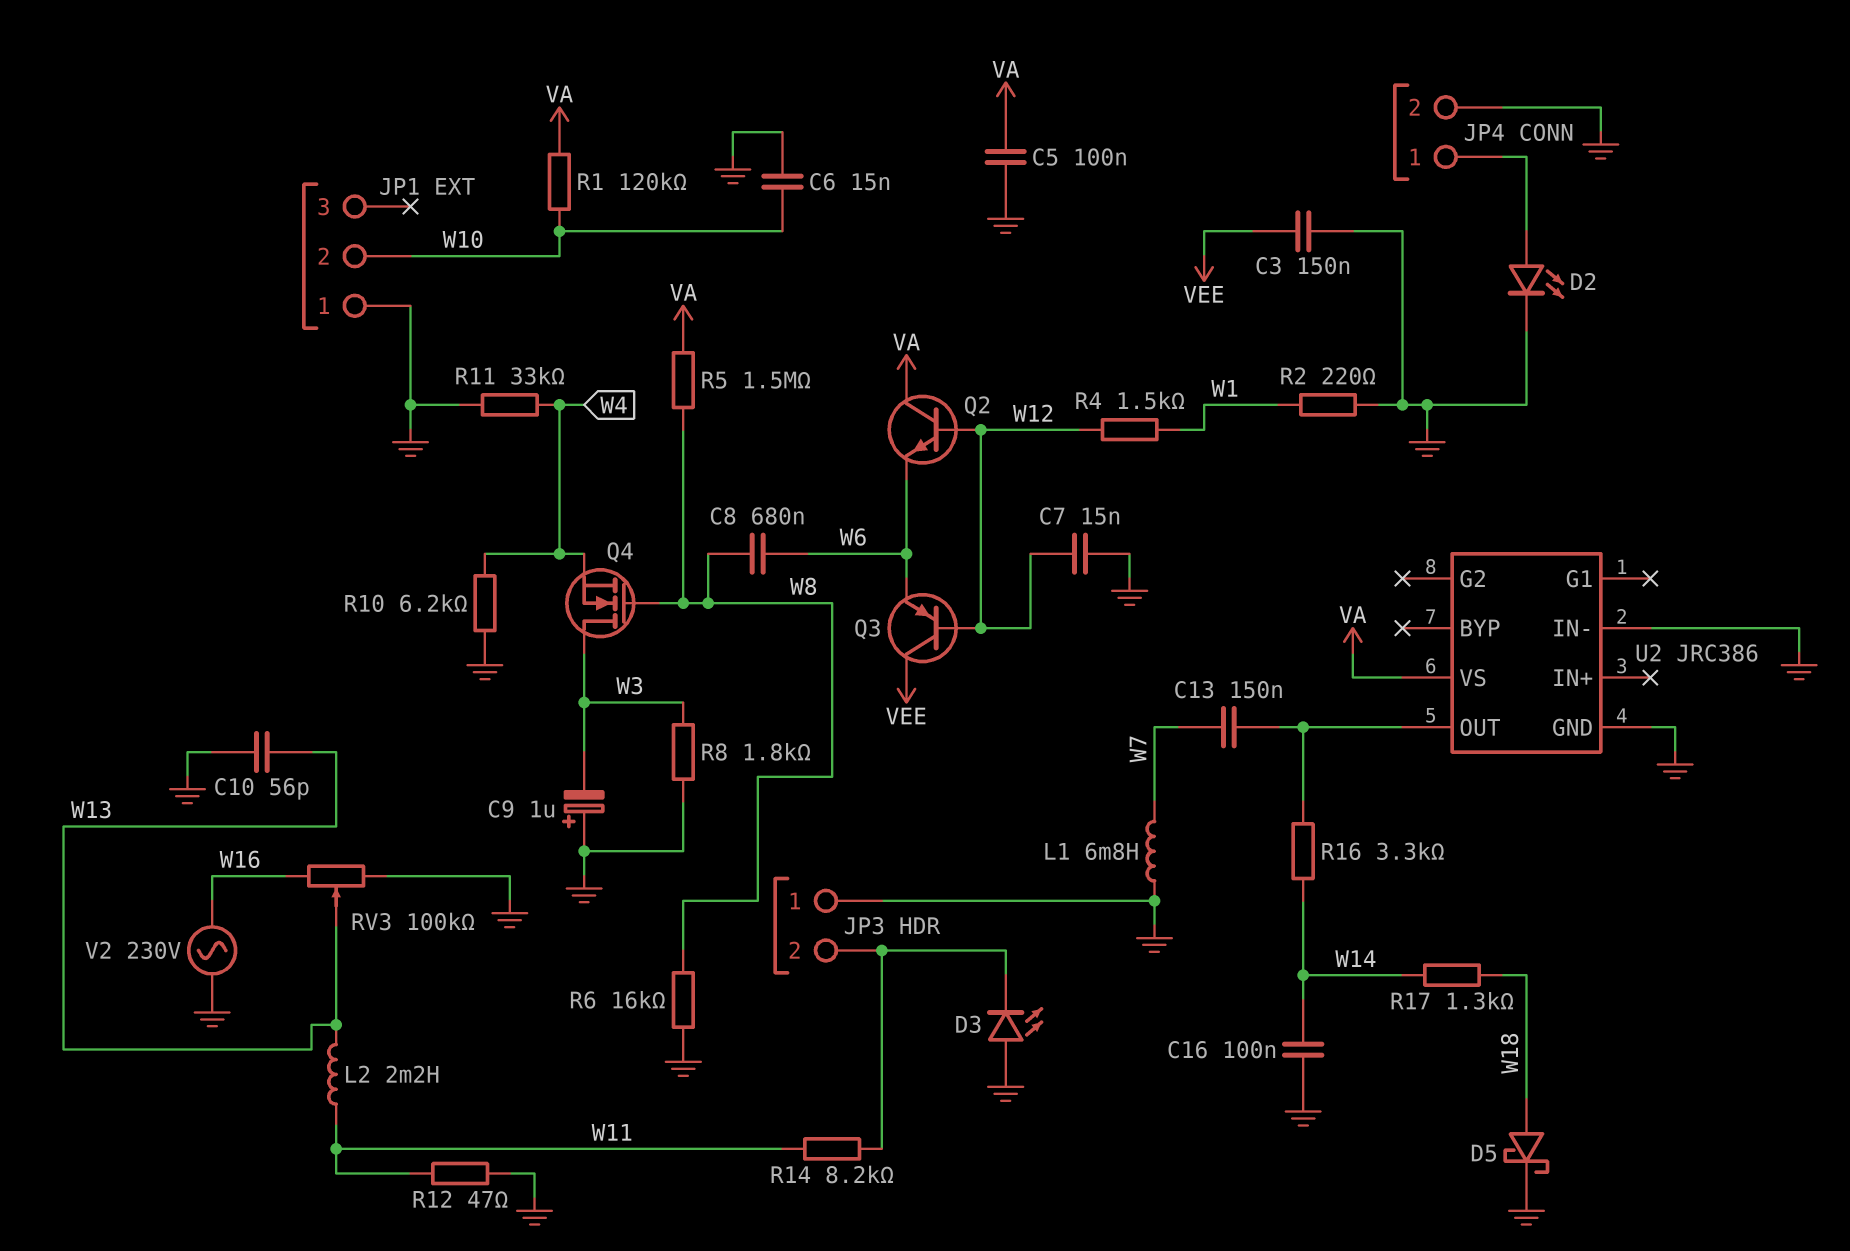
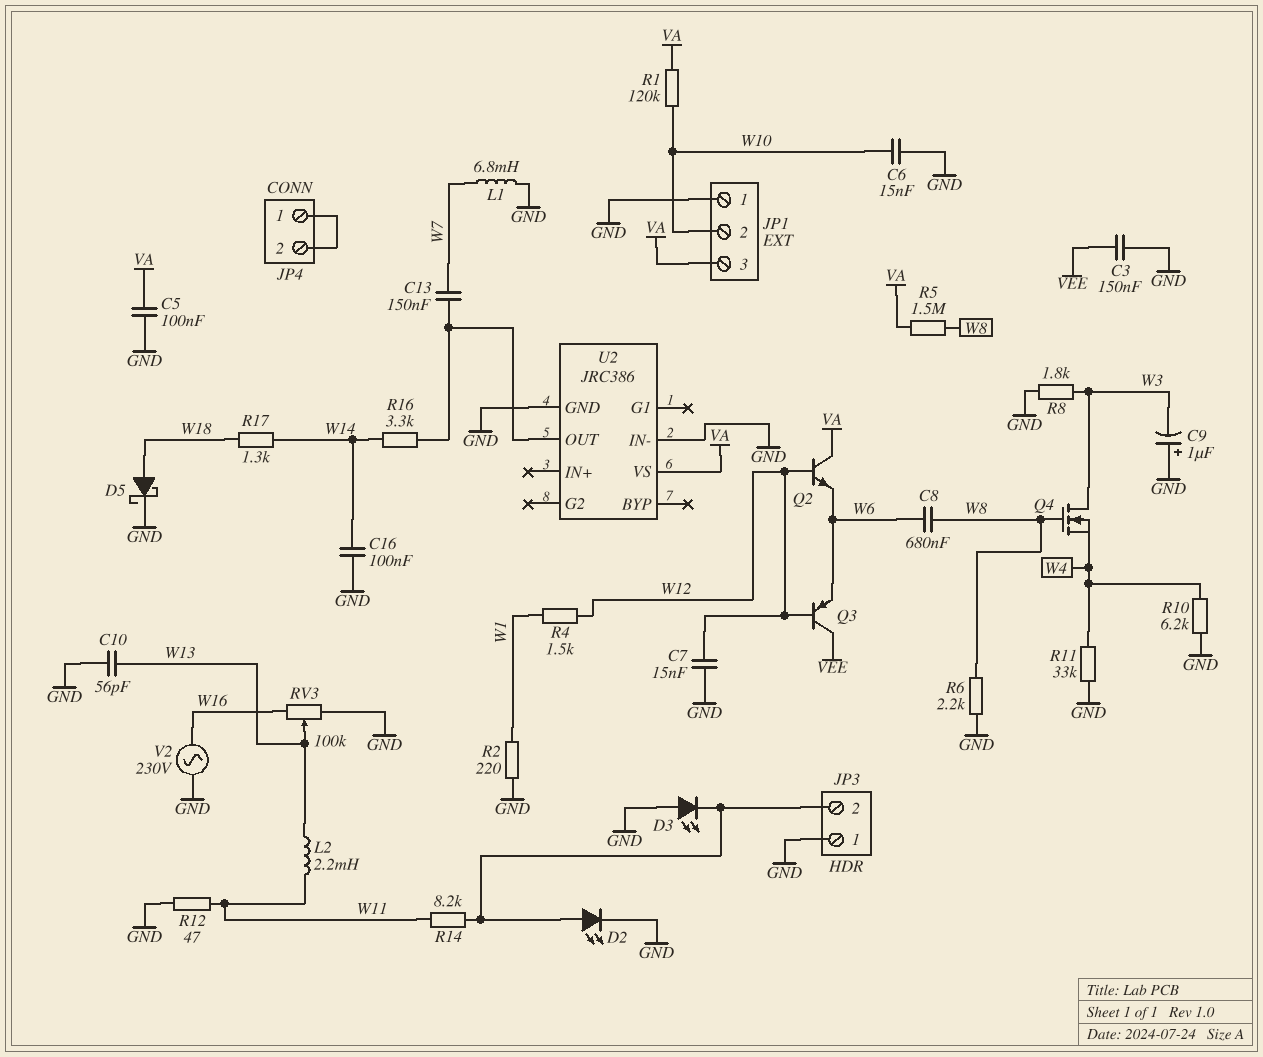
D2: LED (A JP4/1, K GND) -> LED (A JP3/2, K GND)
JP1 pin 3: none -> VA
JP4 pin 2: GND -> JP4/1
R6: 16k (GND, W8) -> 2.2k (GND, W8)

